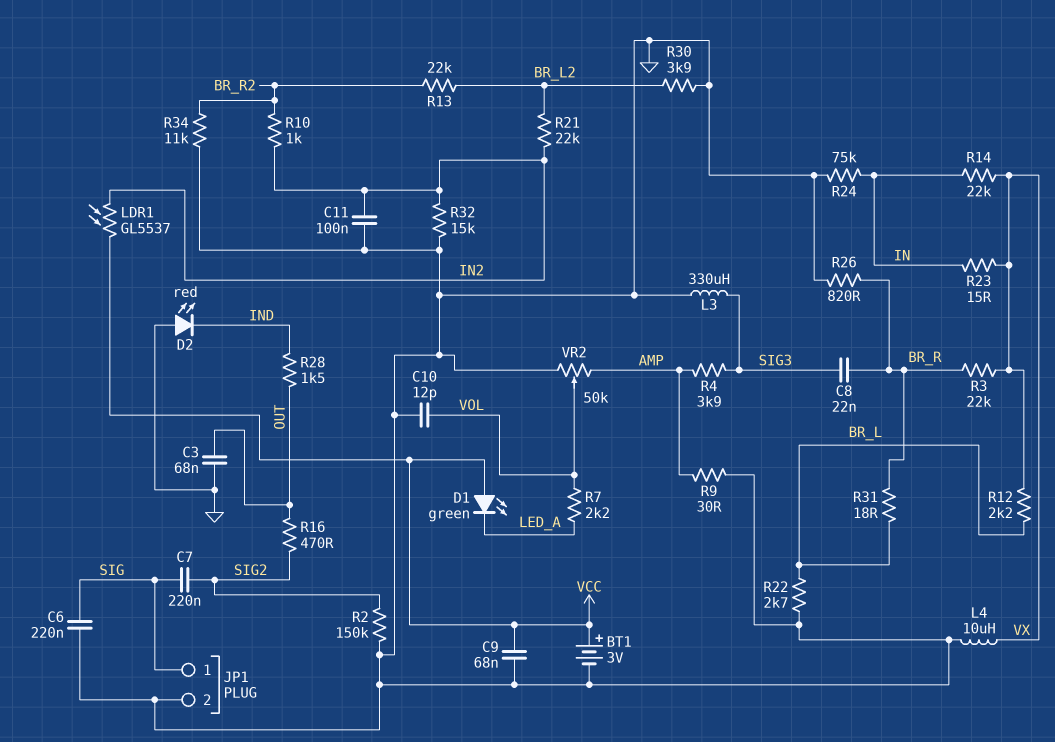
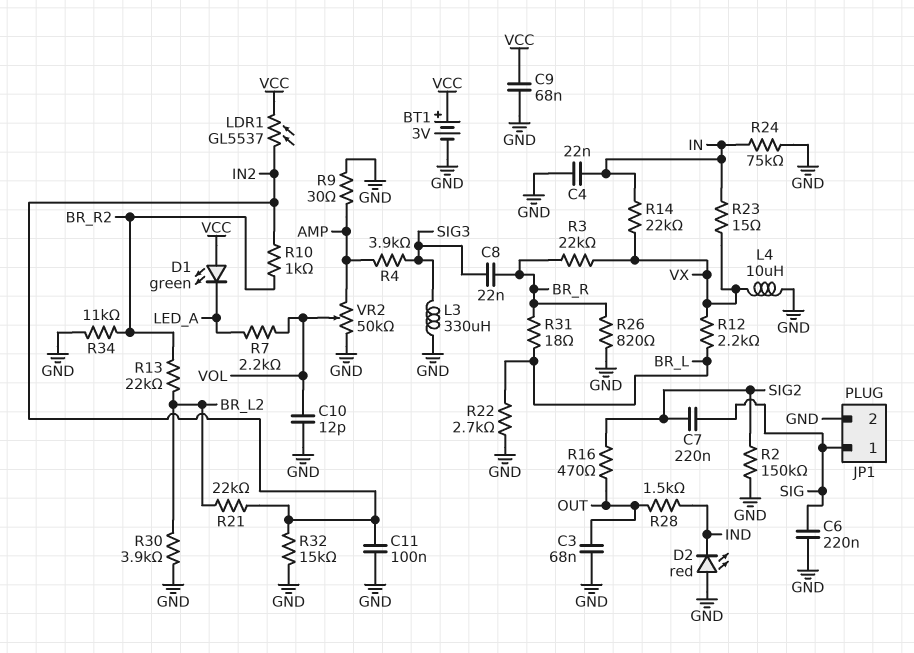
C4: none -> 22nF (GND, IN)

